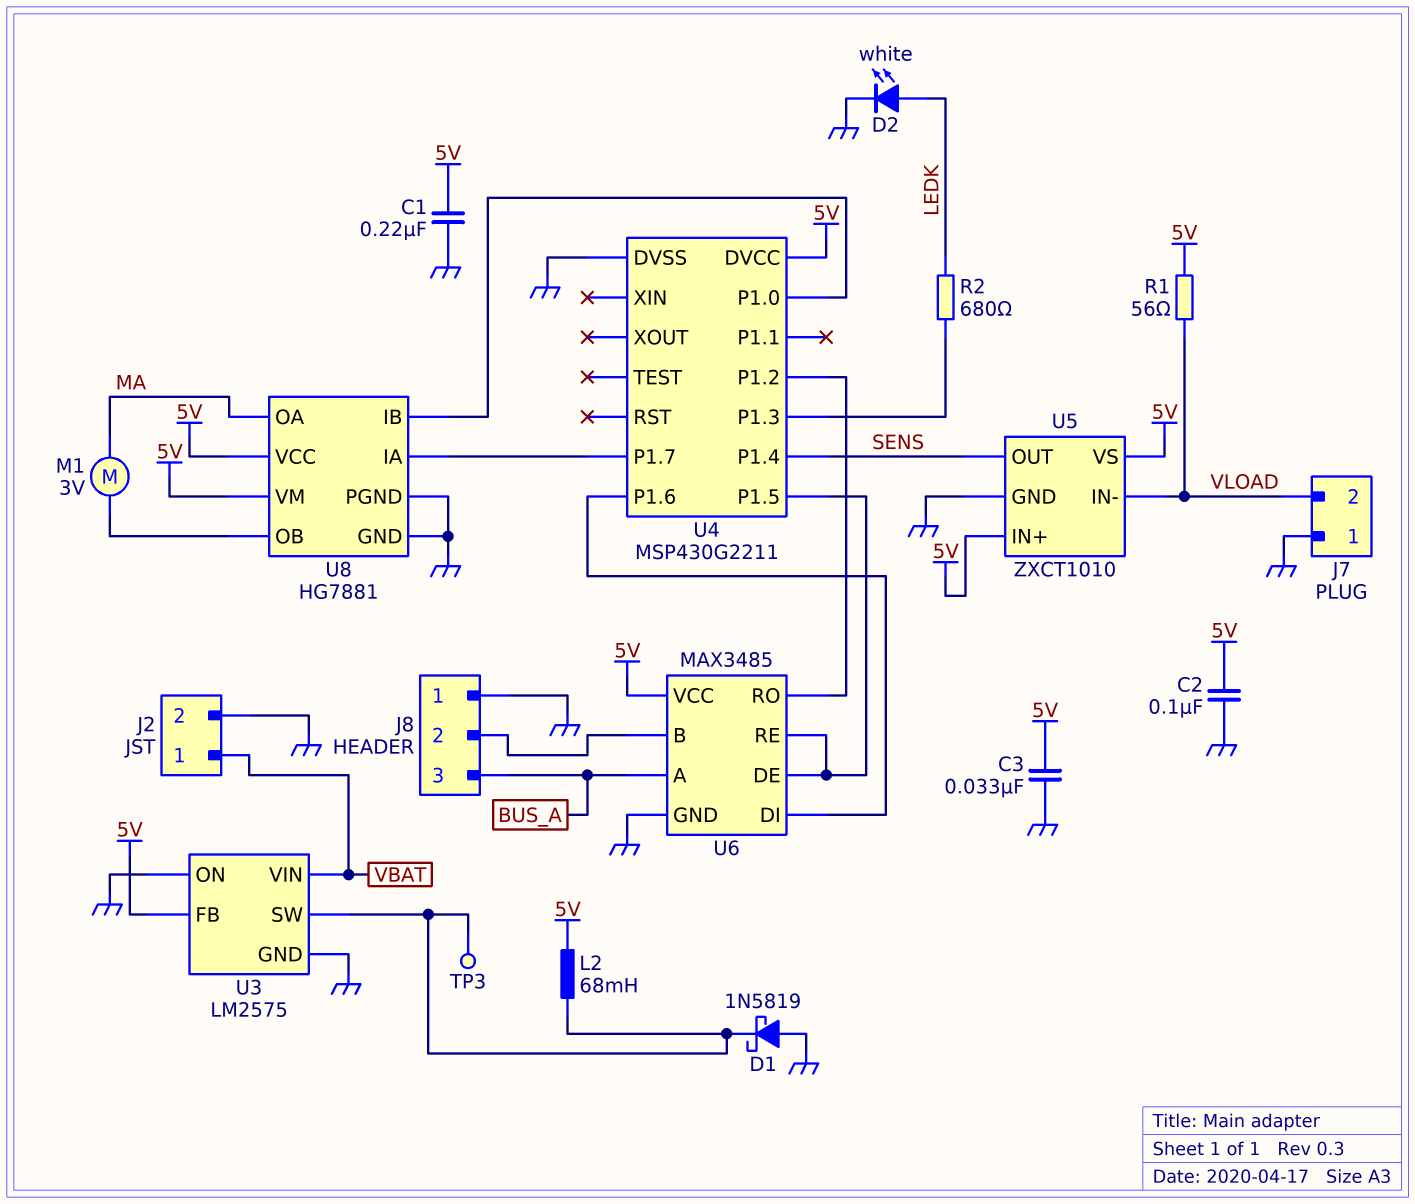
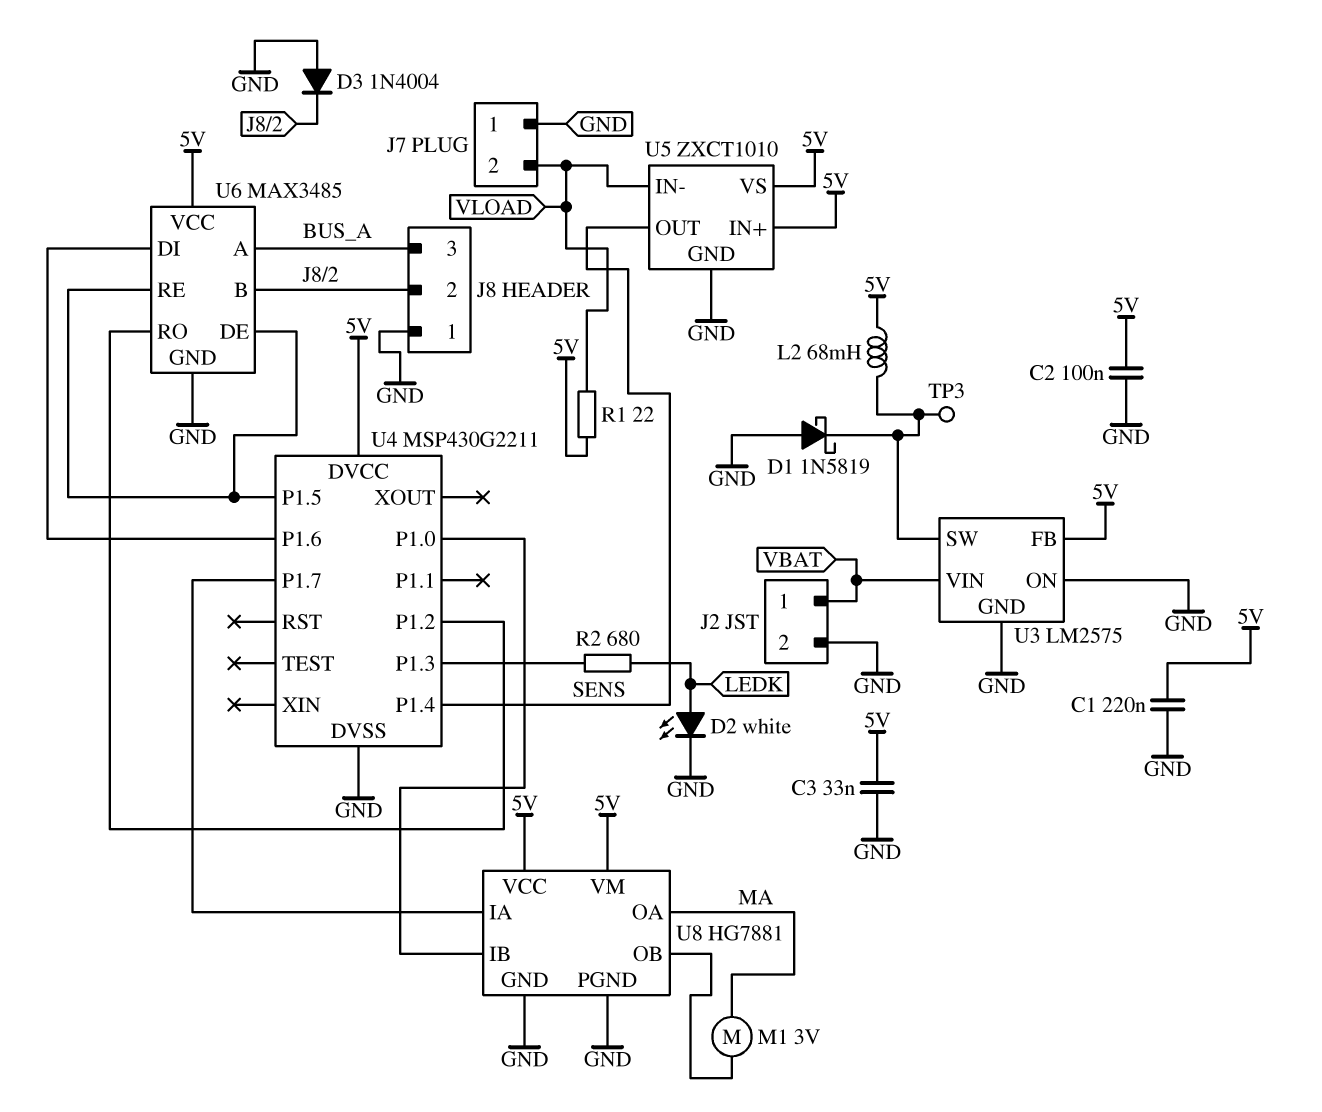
D3: none -> diode 1N4004 (A GND, K J8/2)
R1: 56 (5V, VLOAD) -> 22 (5V, VLOAD)

